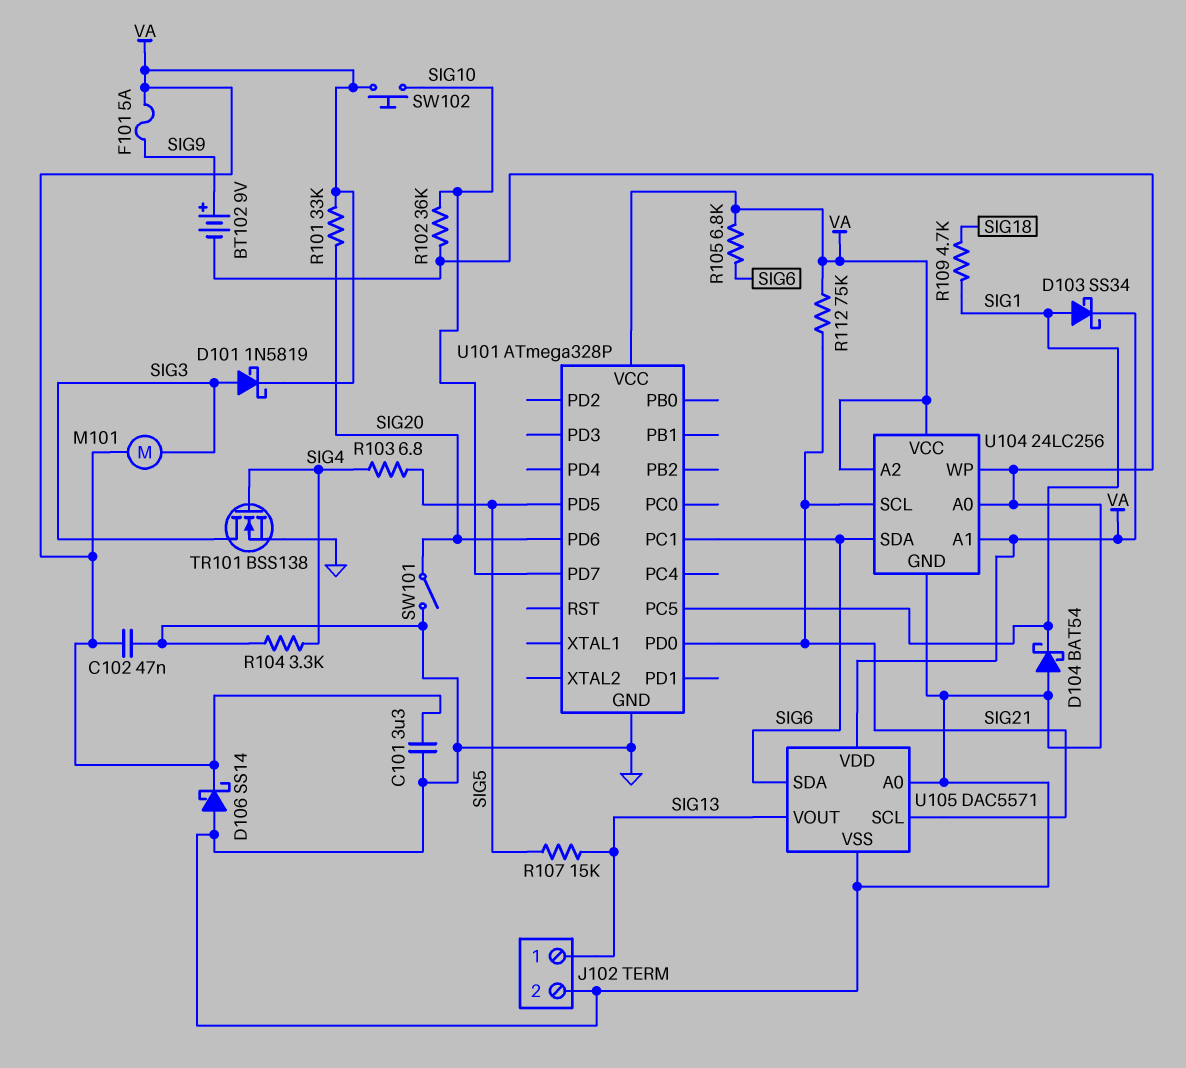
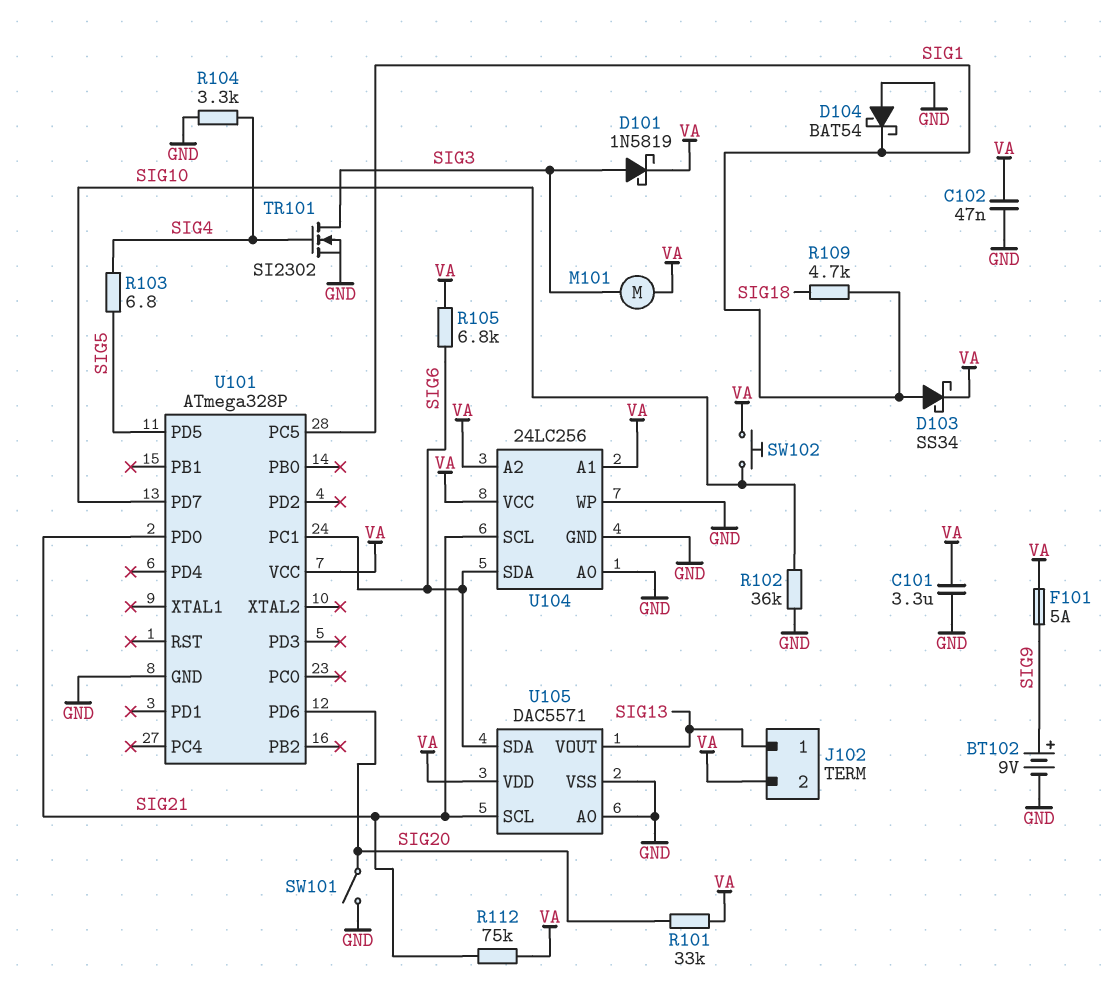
D106: schottky SS14 (A GND, K VA) -> none
J102 pin 2: GND -> VA
R107: 15k (SIG5, SIG13) -> none
TR101: NMOS BSS138 (G SIG4, D SIG3, S GND) -> NMOS SI2302 (G SIG4, D SIG3, S GND)

